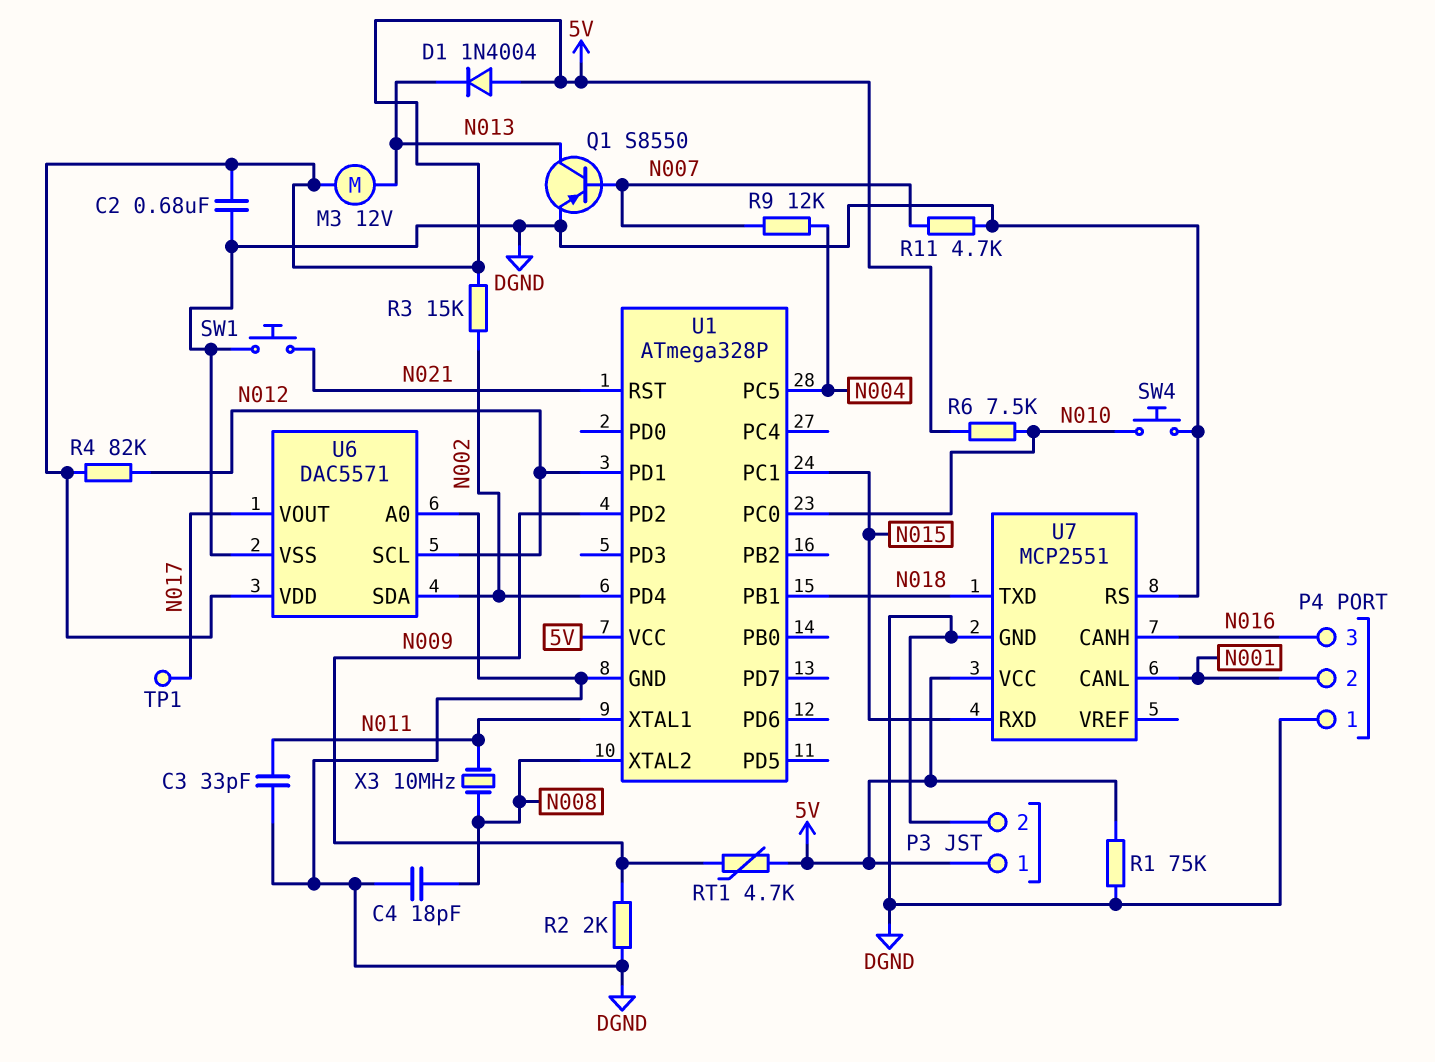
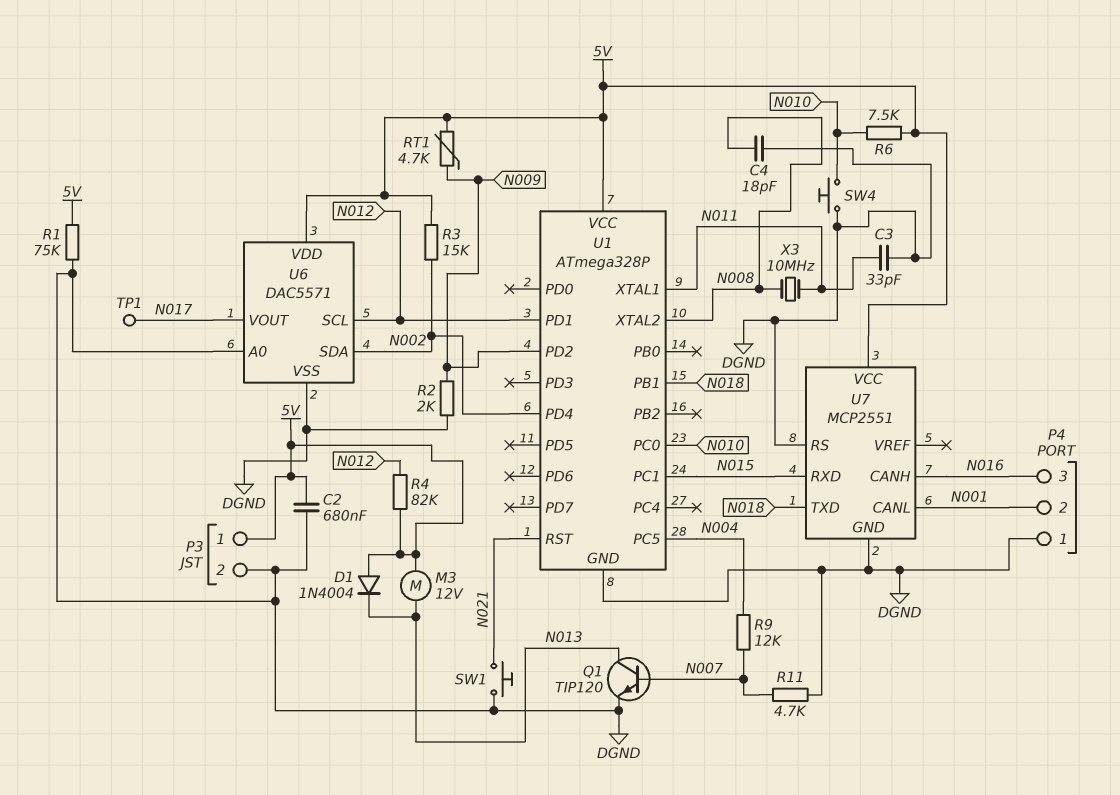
Q1: PNP S8550 (B N007, C N013, E DGND) -> NPN TIP120 (B N007, C N013, E DGND)

